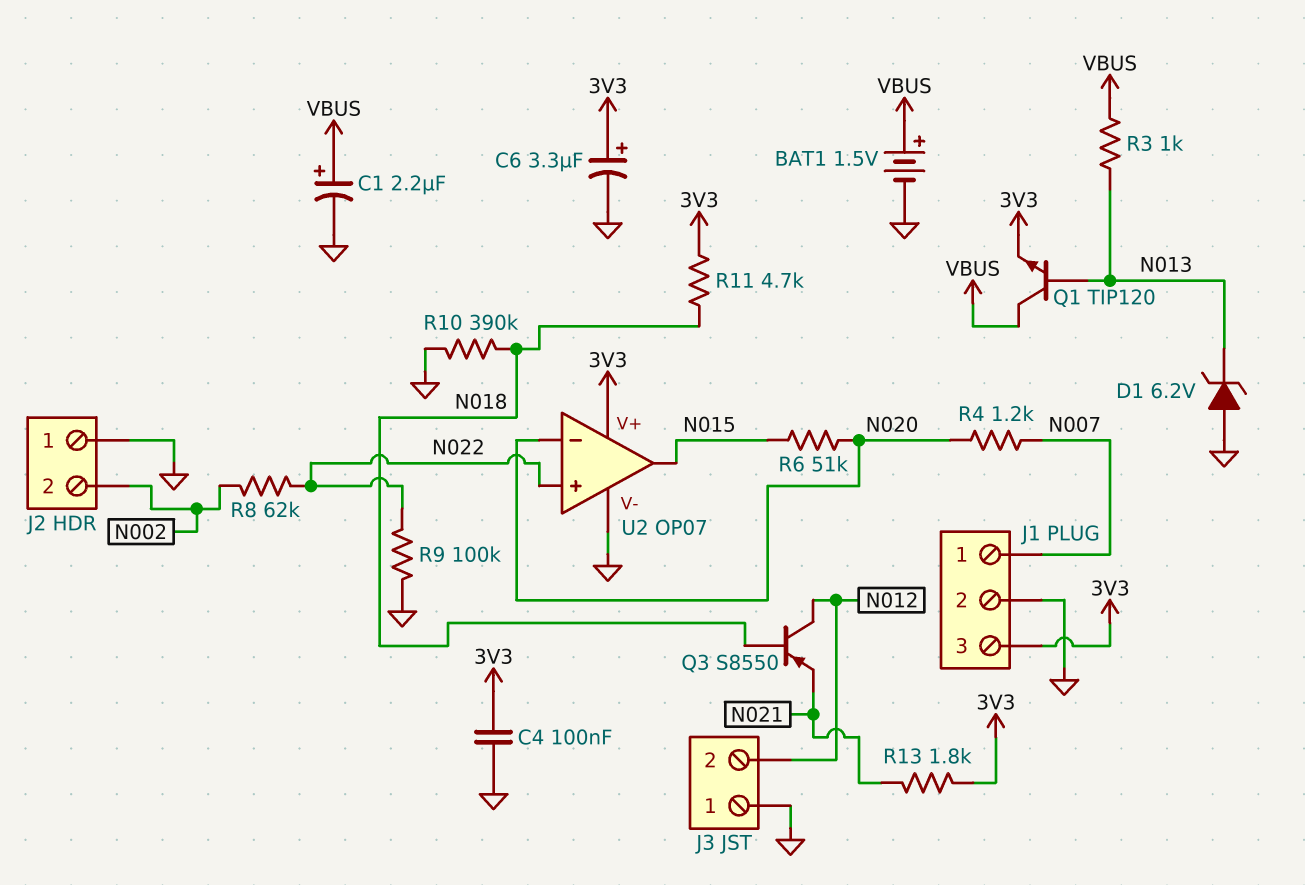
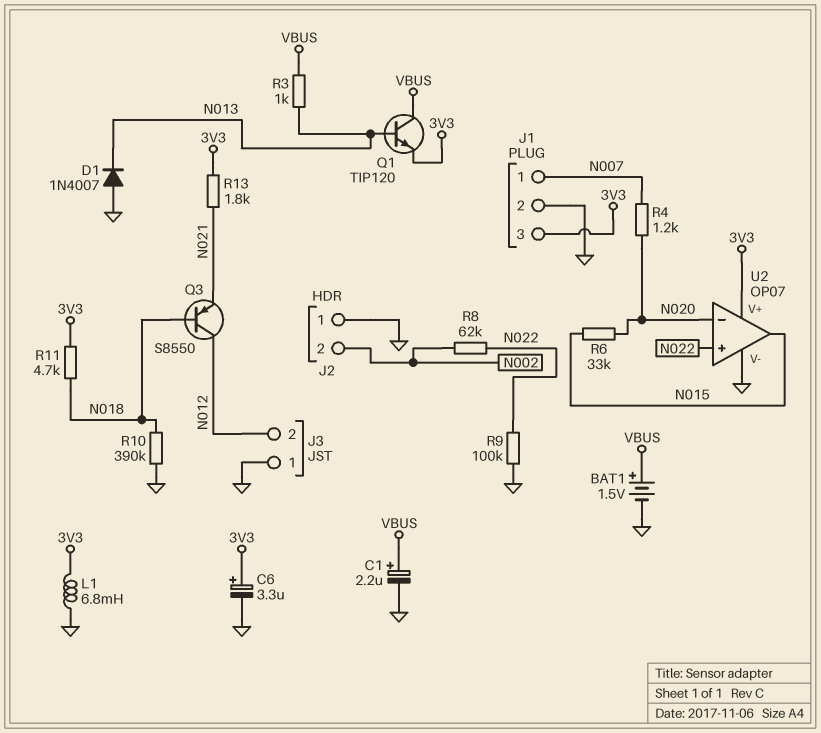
C4: 100nF (3V3, GND) -> none
D1: zener 6.2V (A GND, K N013) -> diode 1N4007 (A GND, K N013)
L1: none -> 6.8mH (3V3, GND)
R6: 51k (N015, N020) -> 33k (N015, N020)

